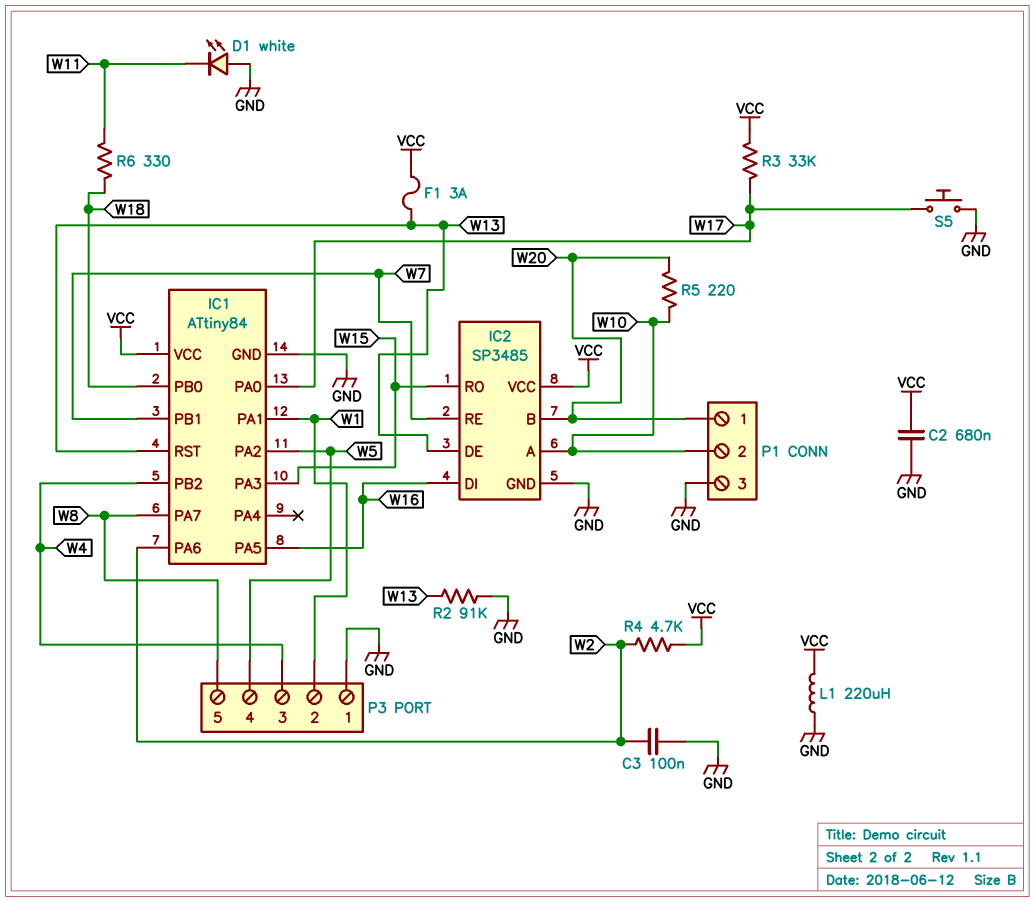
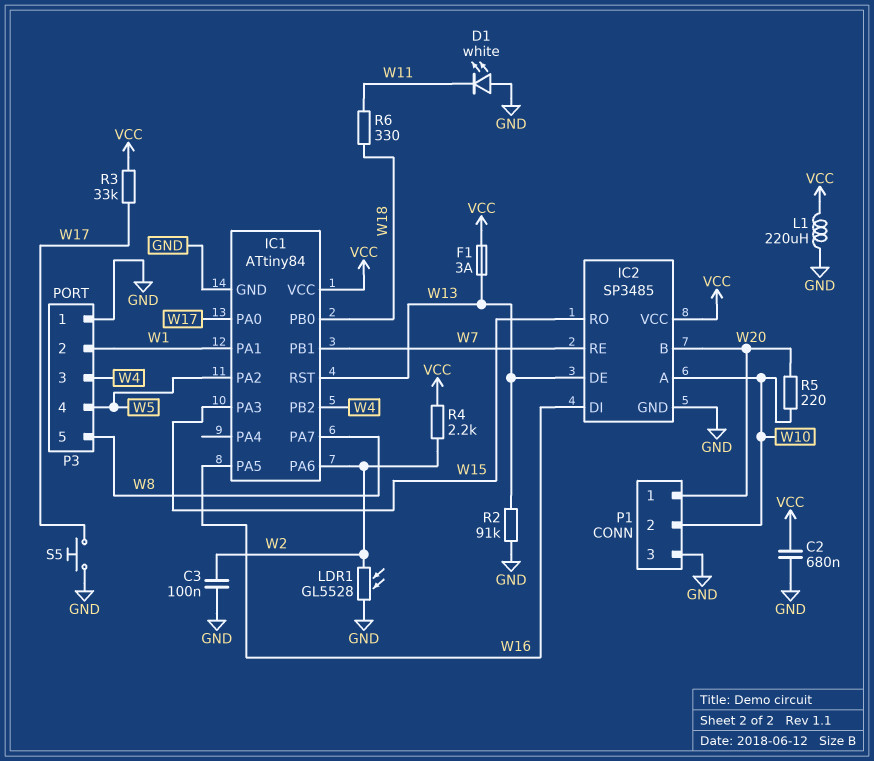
LDR1: none -> GL5528 (GND, W2)
R4: 4.7k (VCC, W2) -> 2.2k (VCC, W2)

